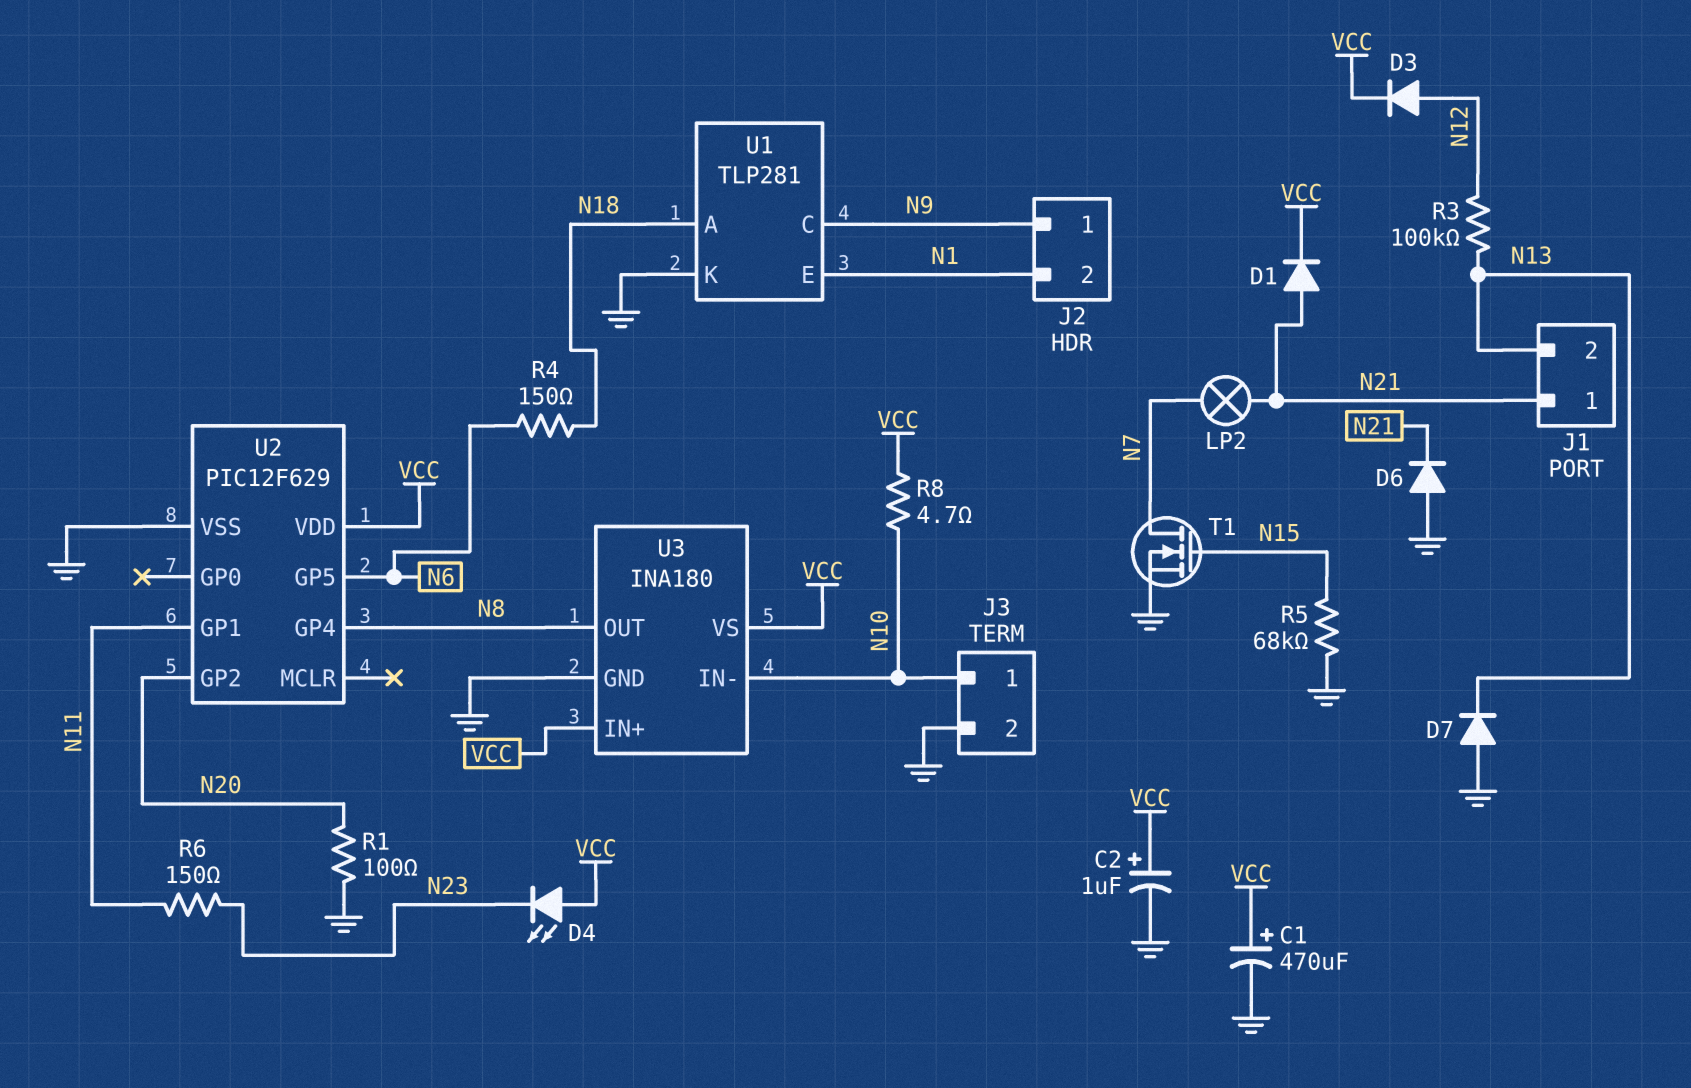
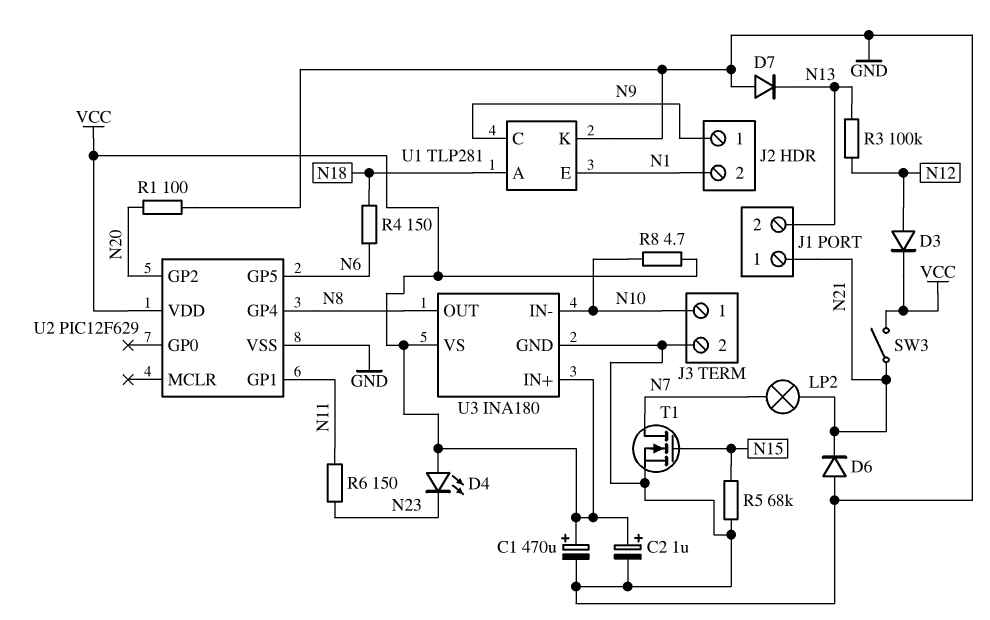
D1: diode (A N21, K VCC) -> none
SW3: none -> switch (N21, VCC)

